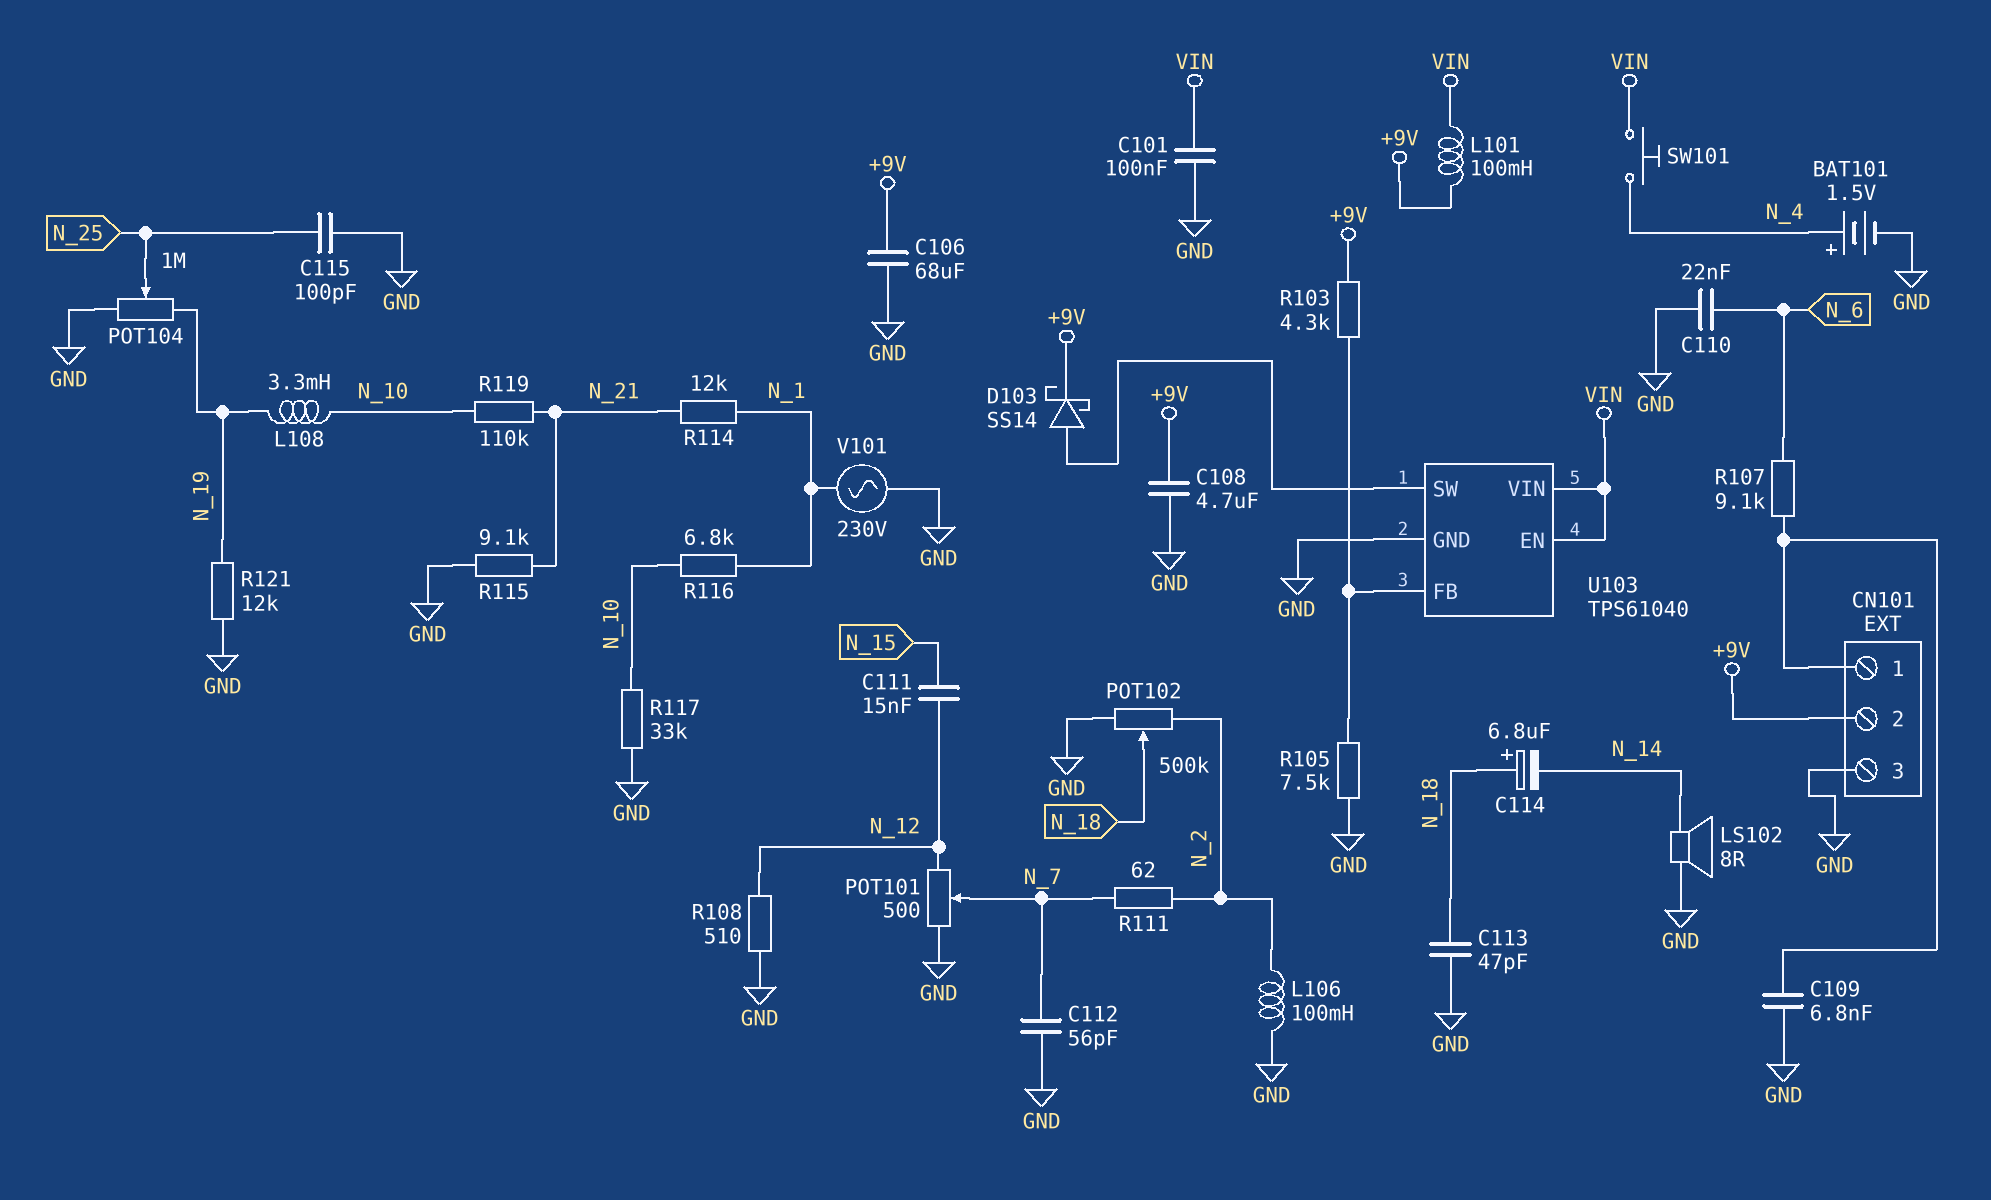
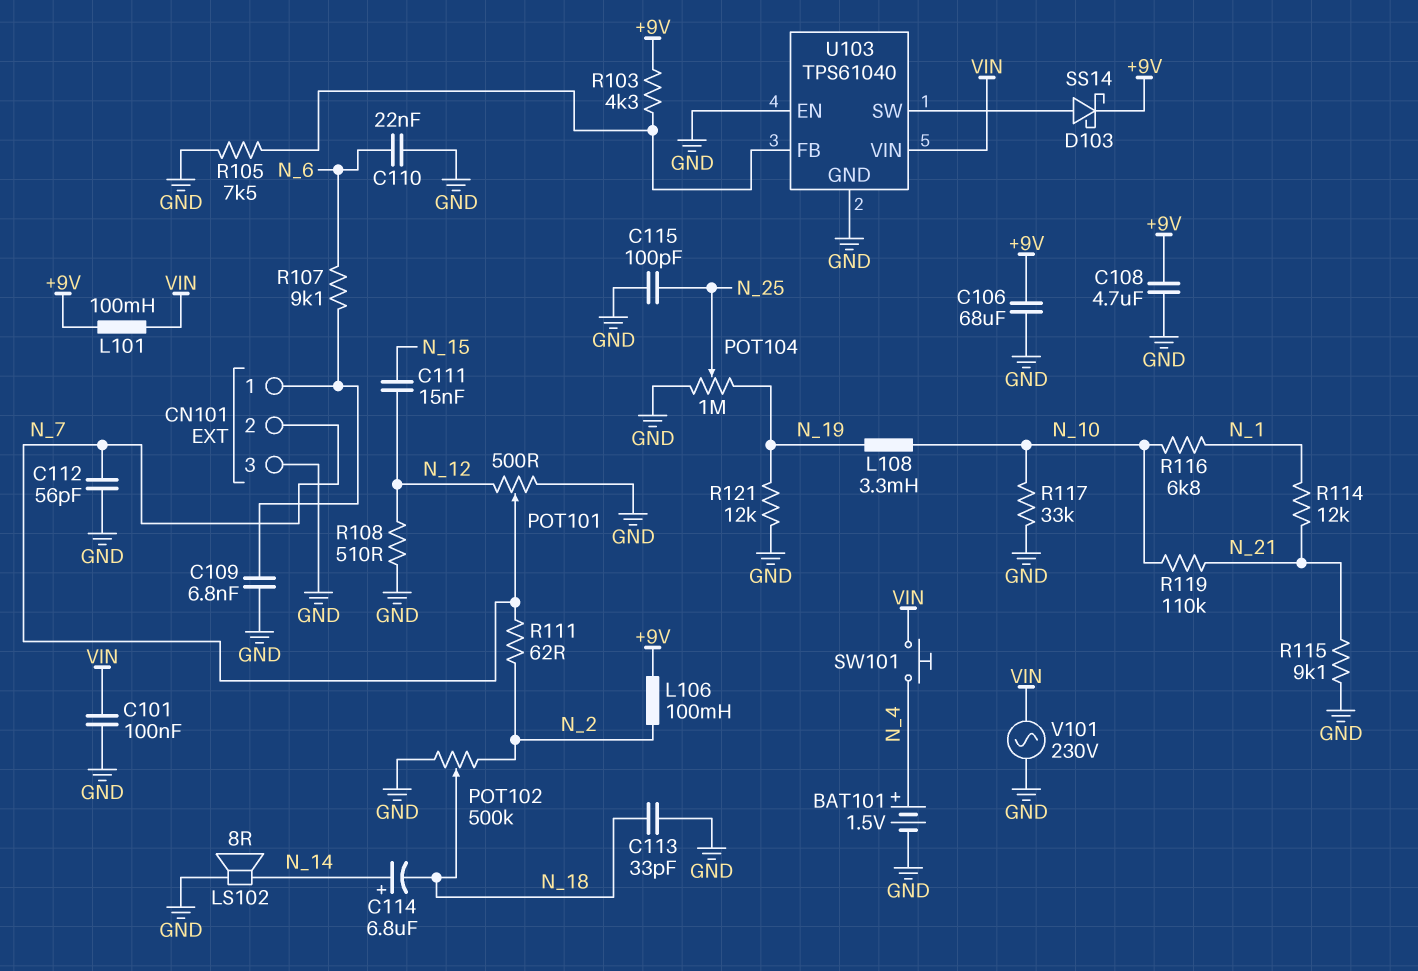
C113: 47pF (GND, N_18) -> 33pF (GND, N_18)
C114: 6.8uF (plus N_18, minus N_14) -> 6.8uF (plus N_14, minus N_18)
CN101 pin 2: +9V -> N_7
L106: 100mH (GND, N_2) -> 100mH (+9V, N_2)
U103 pin EN: VIN -> GND
V101: AC 230V (GND, N_1) -> AC 230V (GND, VIN)

